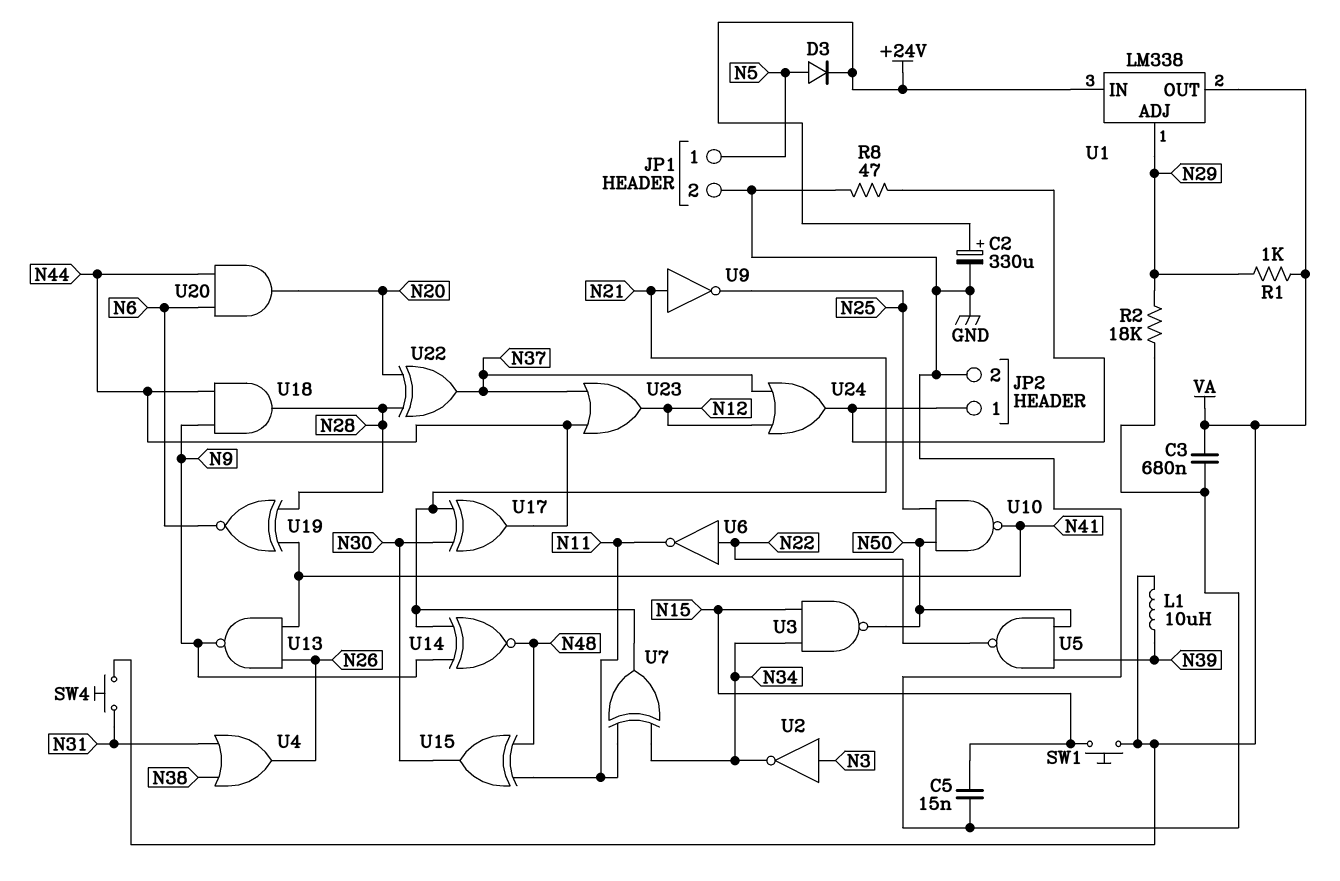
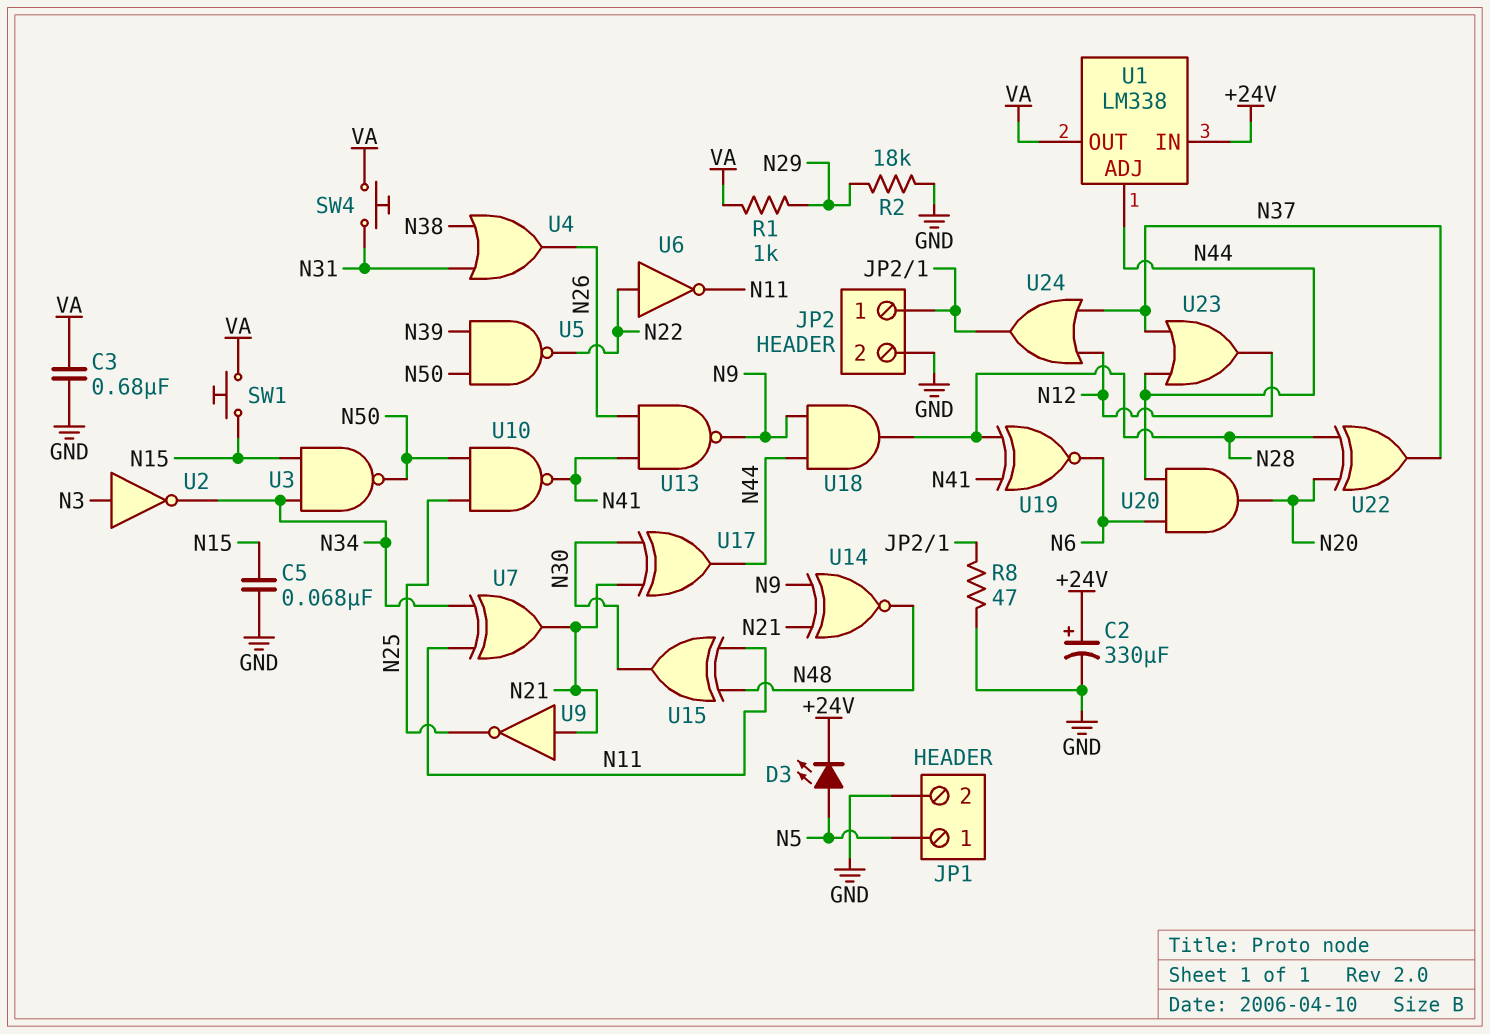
C5: 15nF (GND, N15) -> 68nF (GND, N15)
D3: diode (A N5, K +24V) -> LED (A N5, K +24V)
L1: 10uH (N39, VA) -> none
U1 pin ADJ: N29 -> N44

